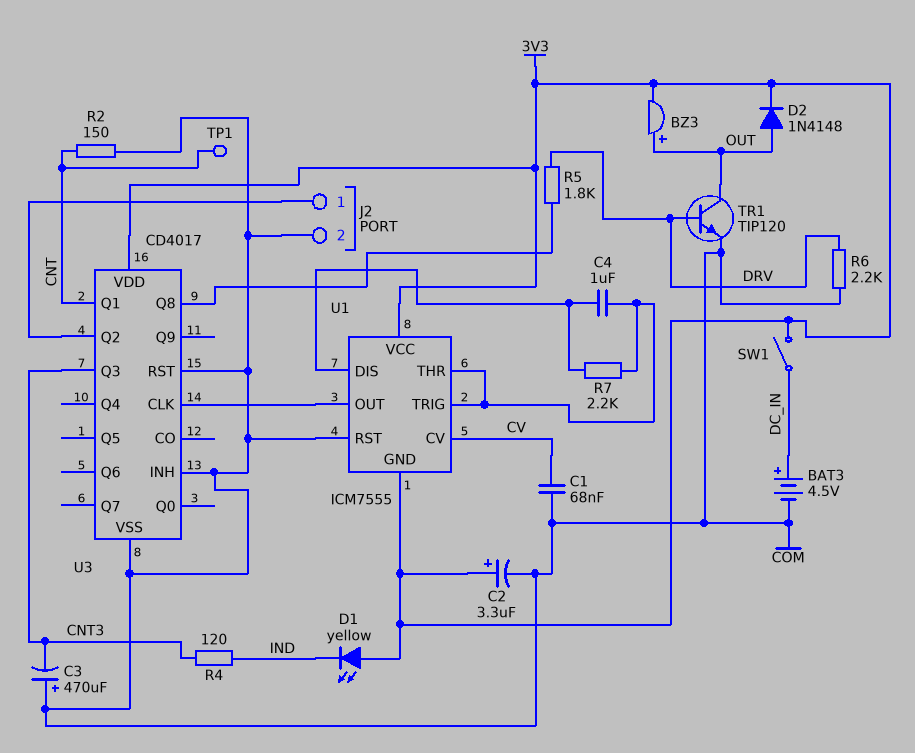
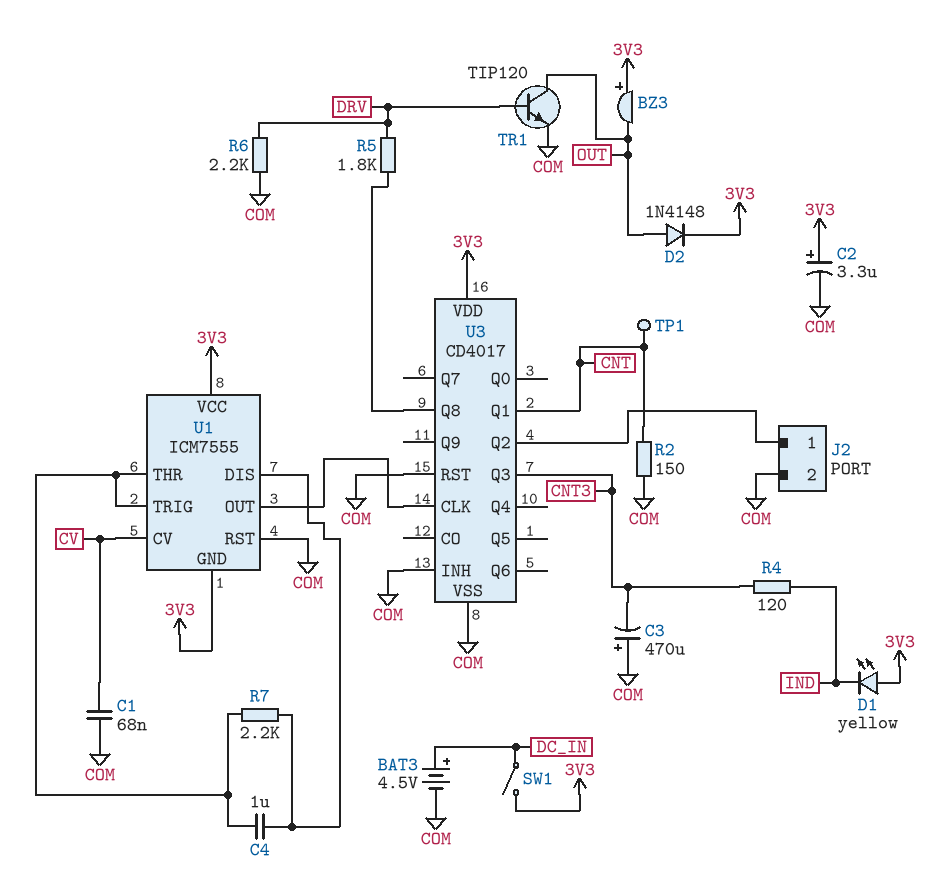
BZ3: buzzer (plus OUT, minus 3V3) -> buzzer (plus 3V3, minus OUT)

